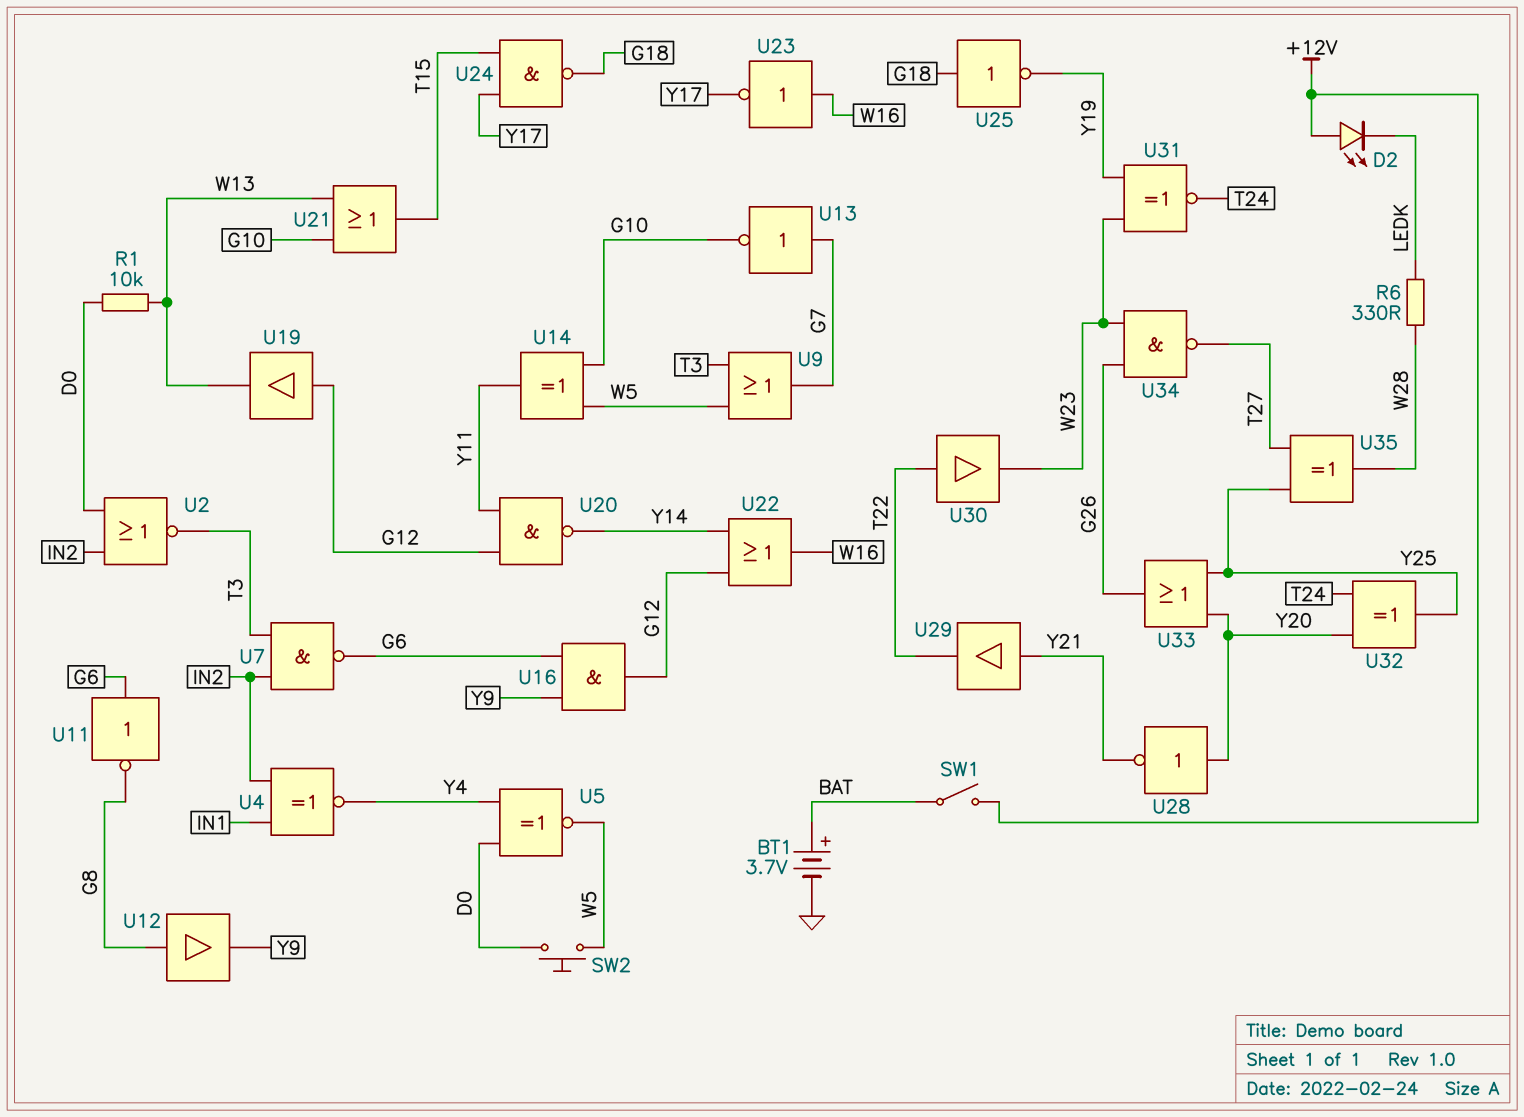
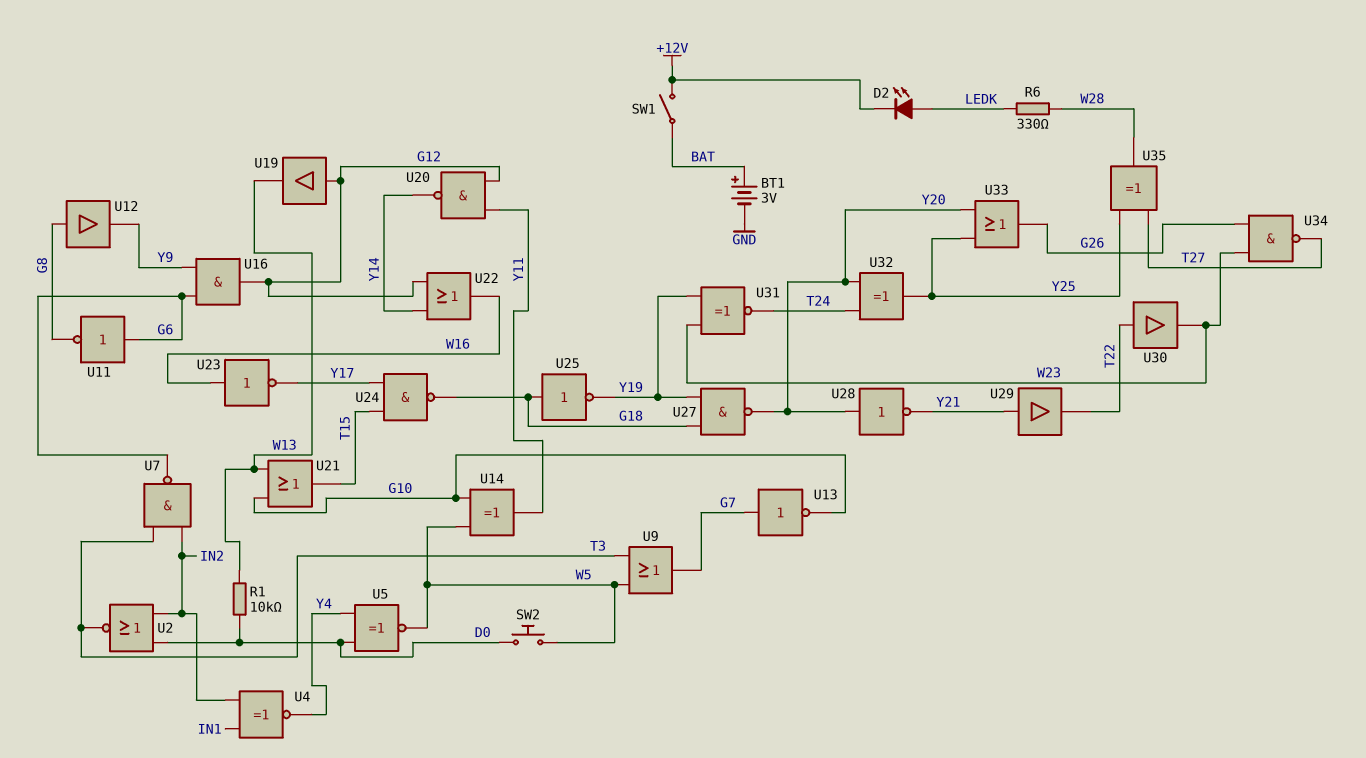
BT1: 3.7V (plus BAT, minus GND) -> 3V (plus BAT, minus GND)
D2: LED (A +12V, K LEDK) -> LED (A LEDK, K +12V)
U27: none -> NAND (in G18, in Y19, out Y20)

